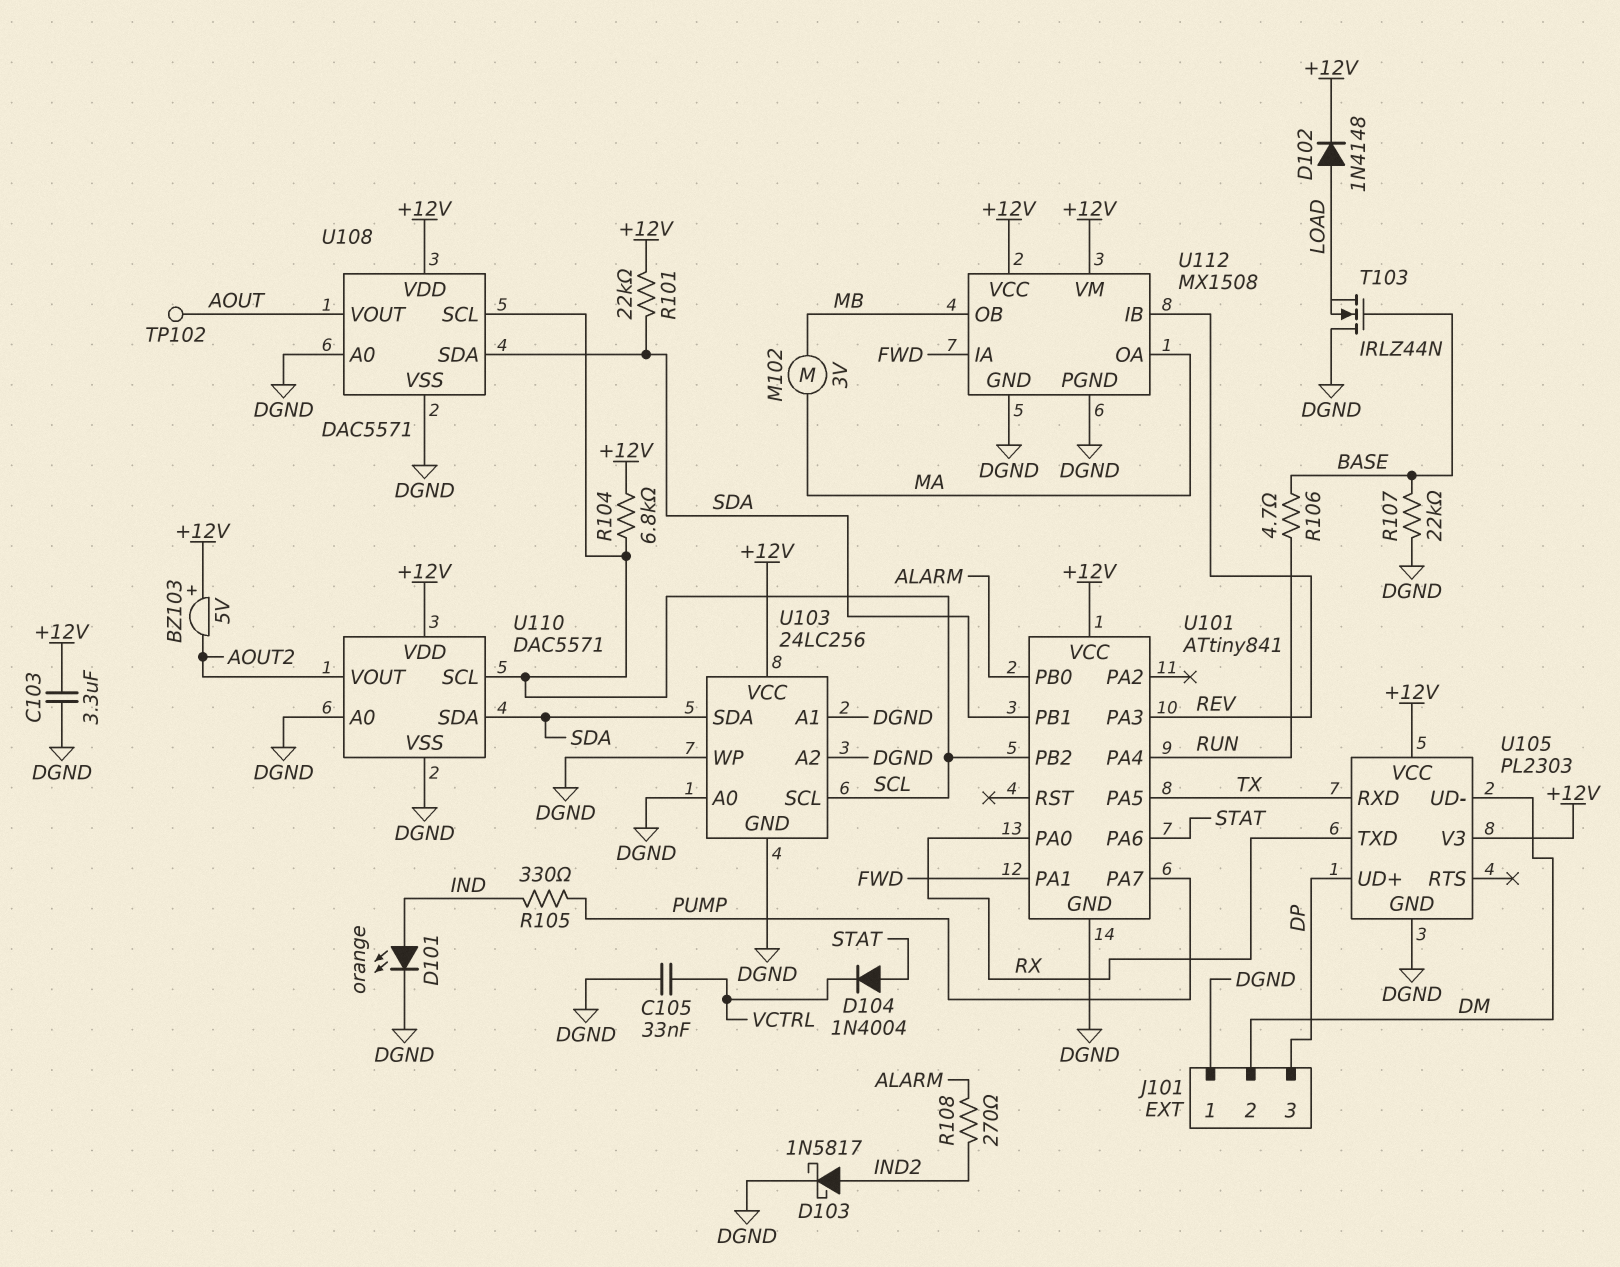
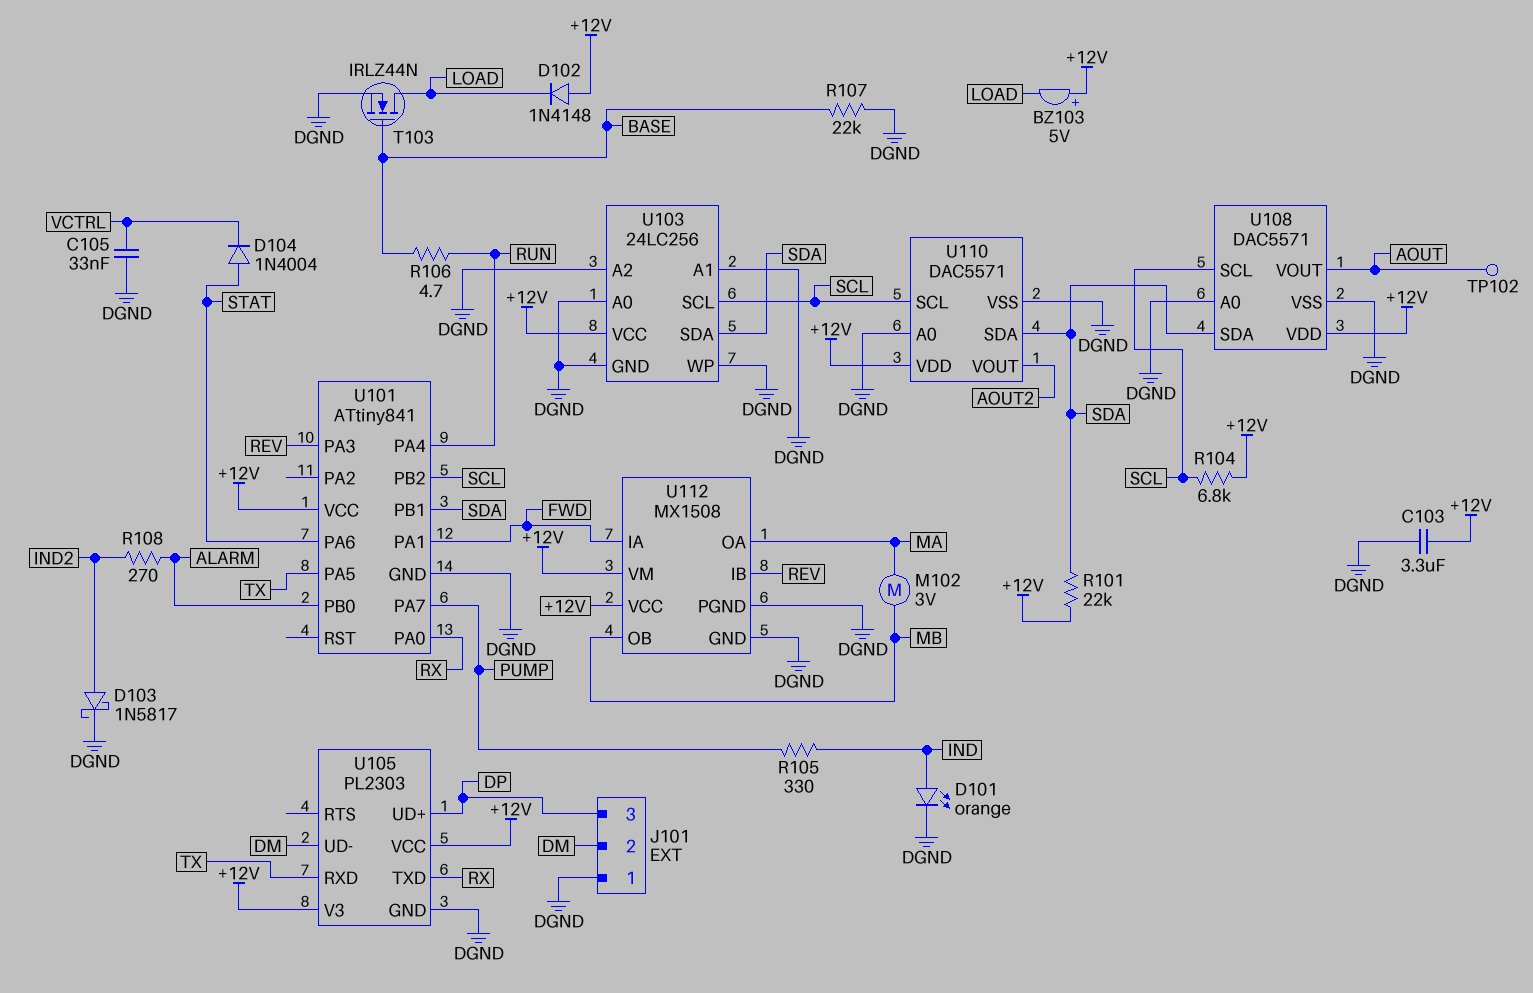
BZ103: buzzer 5V (plus +12V, minus AOUT2) -> buzzer 5V (plus +12V, minus LOAD)
D102: diode 1N4148 (A LOAD, K +12V) -> diode 1N4148 (A +12V, K LOAD)
T103: NMOS IRLZ44N (G BASE, D DGND, S LOAD) -> NMOS IRLZ44N (G BASE, D LOAD, S DGND)

